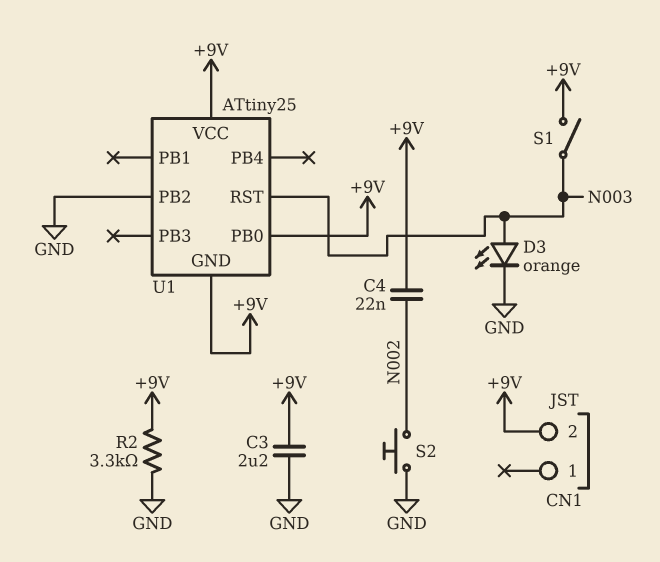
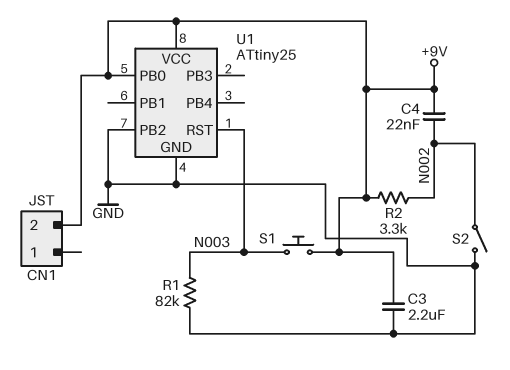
D3: LED orange (A N003, K GND) -> none
R1: none -> 82k (GND, N003)
R2: 3.3k (+9V, GND) -> 3.3k (+9V, N002)
S1: switch (+9V, N003) -> button (+9V, N003)
S2: button (GND, N002) -> switch (GND, N002)
U1 pin GND: +9V -> GND

